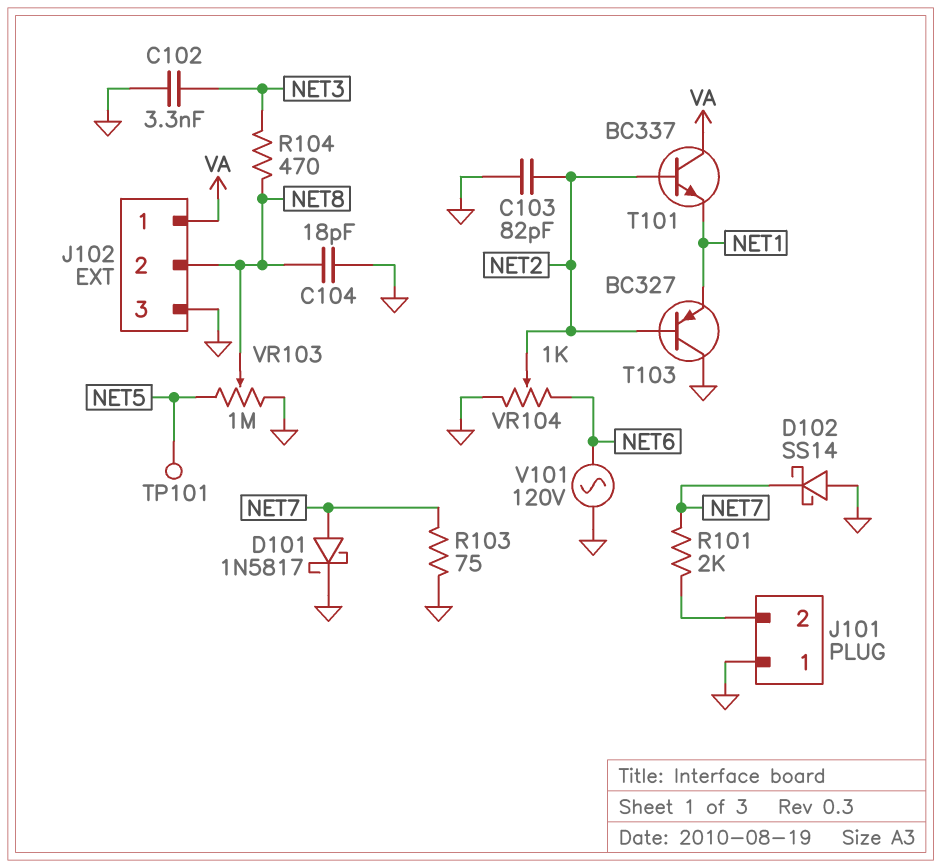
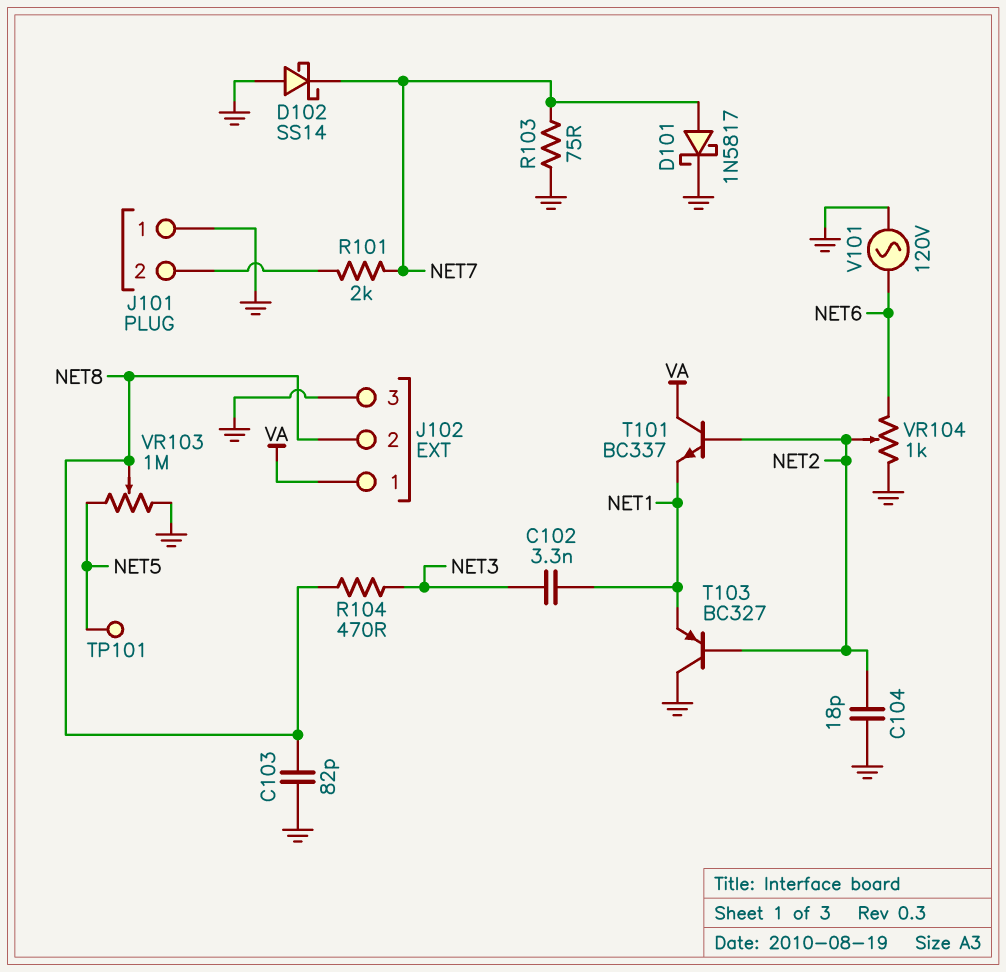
C102: 3.3nF (GND, NET3) -> 3.3nF (NET1, NET3)
C103: 82pF (GND, NET2) -> 82pF (GND, NET8)
C104: 18pF (GND, NET8) -> 18pF (GND, NET2)

